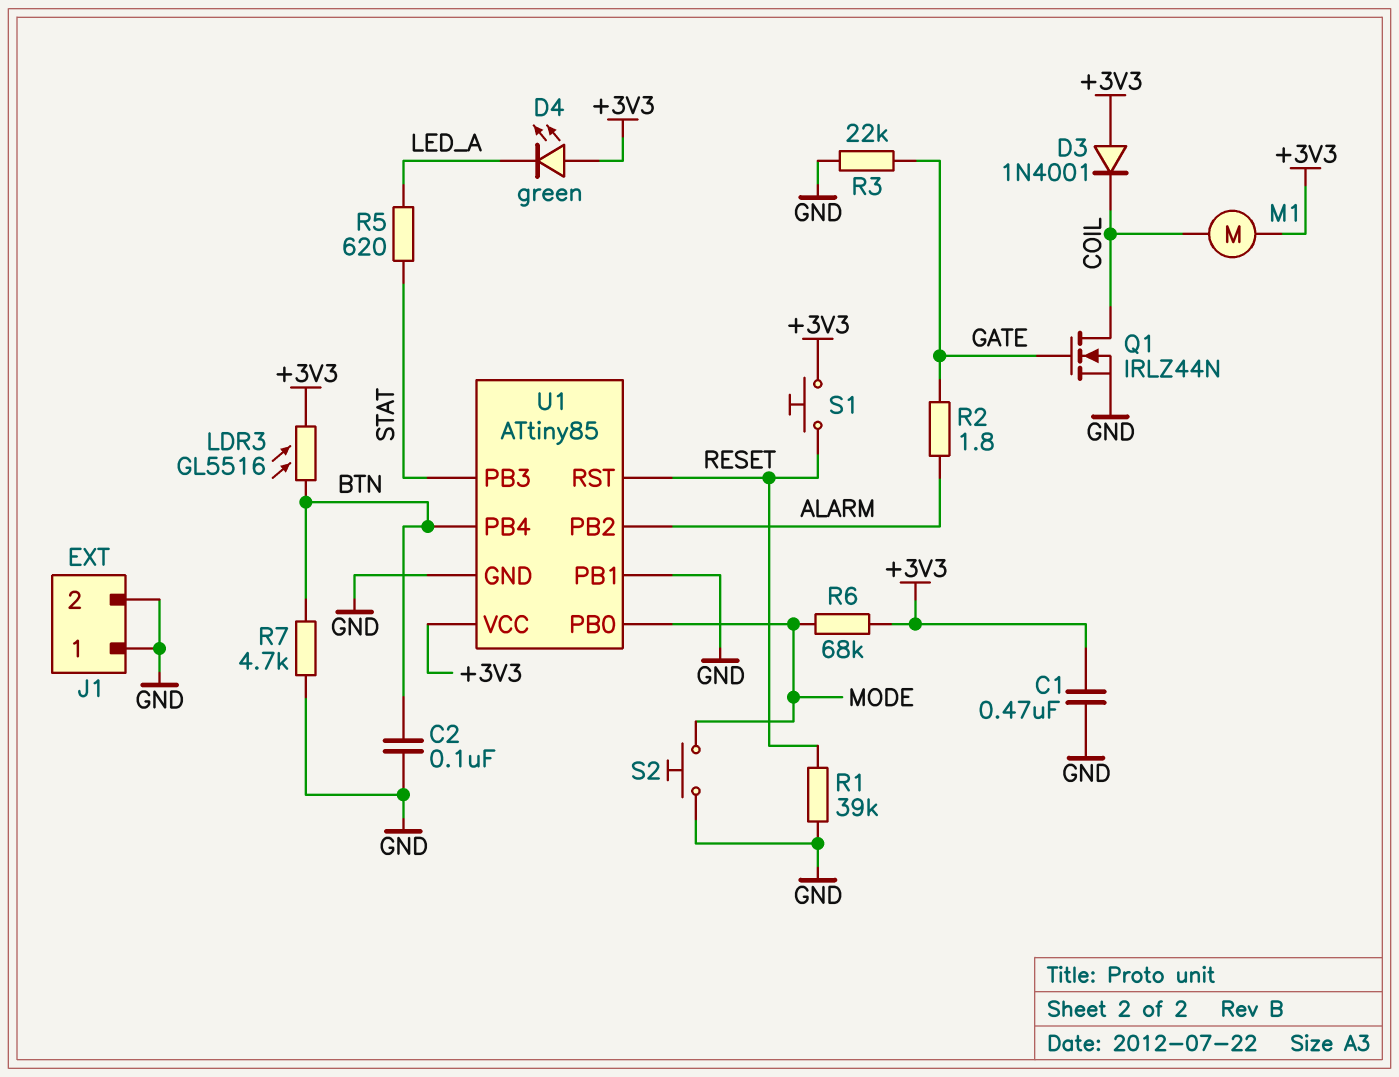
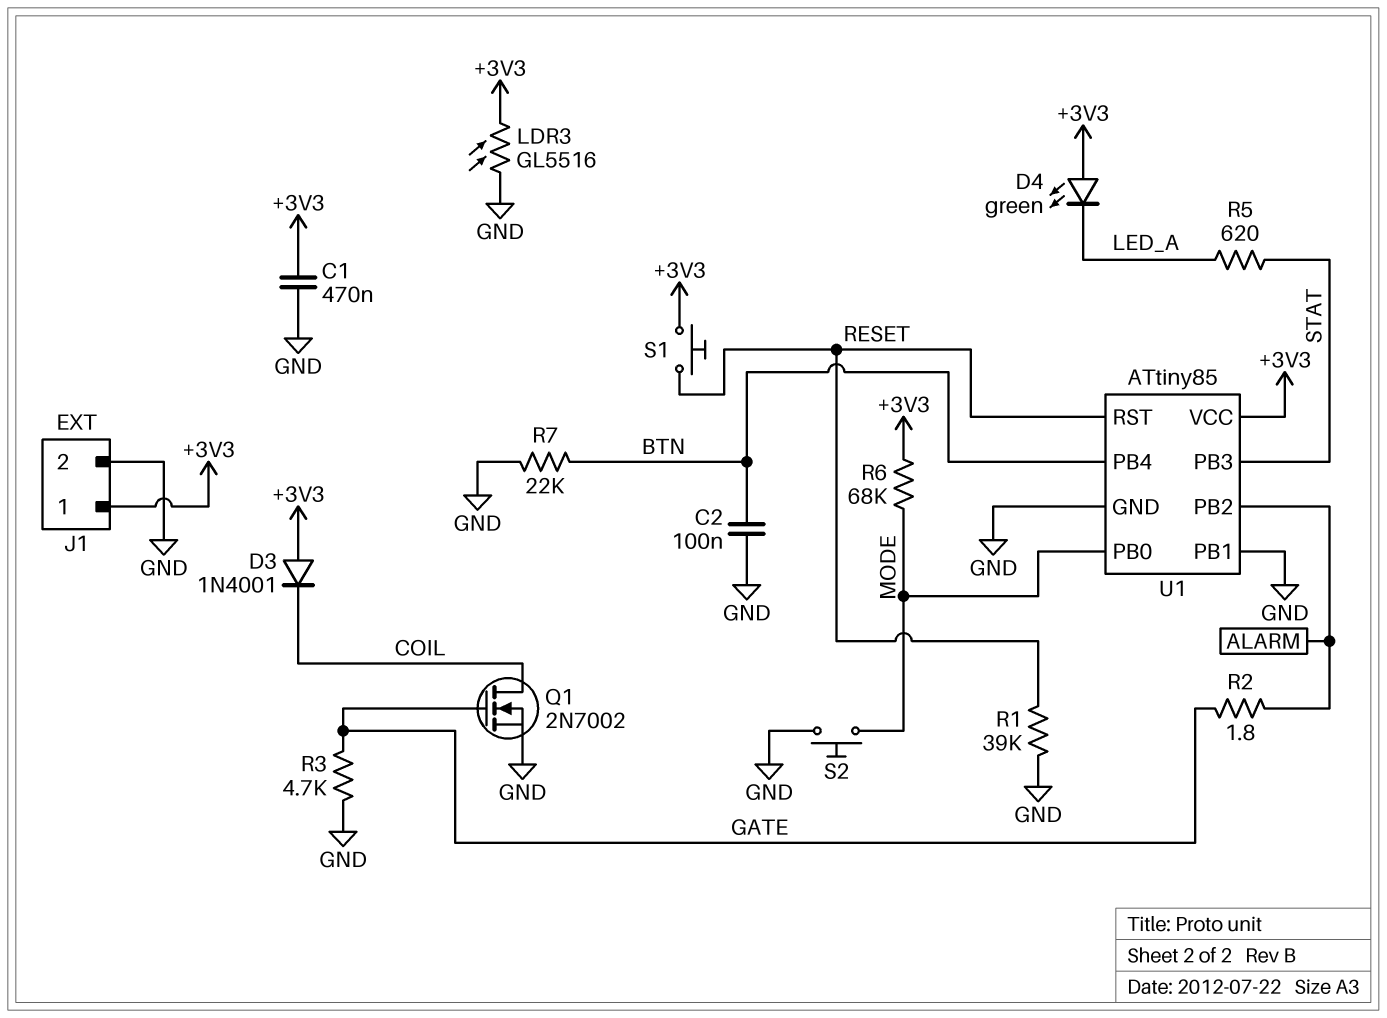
J1 pin 1: GND -> +3V3
LDR3: GL5516 (+3V3, BTN) -> GL5516 (+3V3, GND)
M1: motor (+3V3, COIL) -> none
Q1: NMOS IRLZ44N (G GATE, D COIL, S GND) -> NMOS 2N7002 (G GATE, D COIL, S GND)
R3: 22k (GATE, GND) -> 4.7k (GATE, GND)
R7: 4.7k (BTN, GND) -> 22k (BTN, GND)

